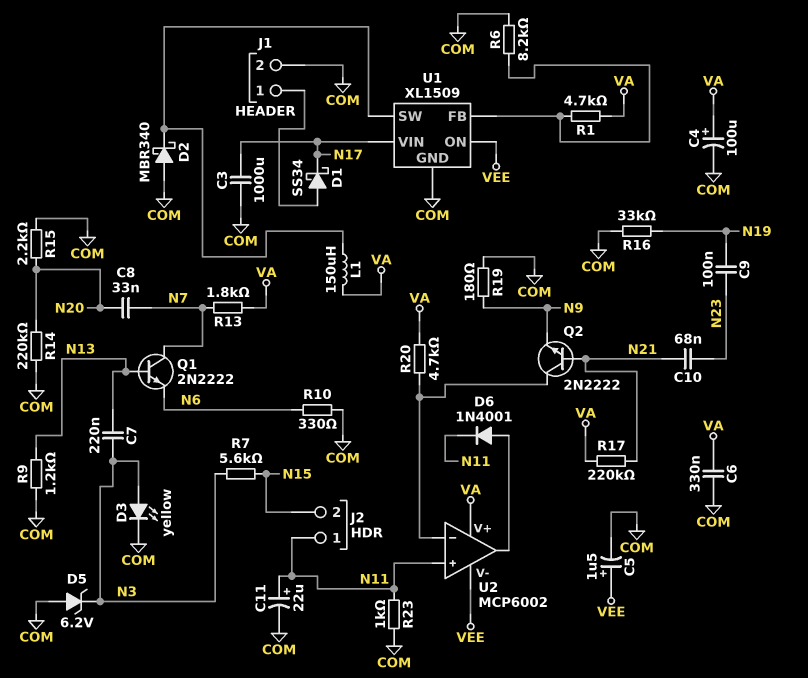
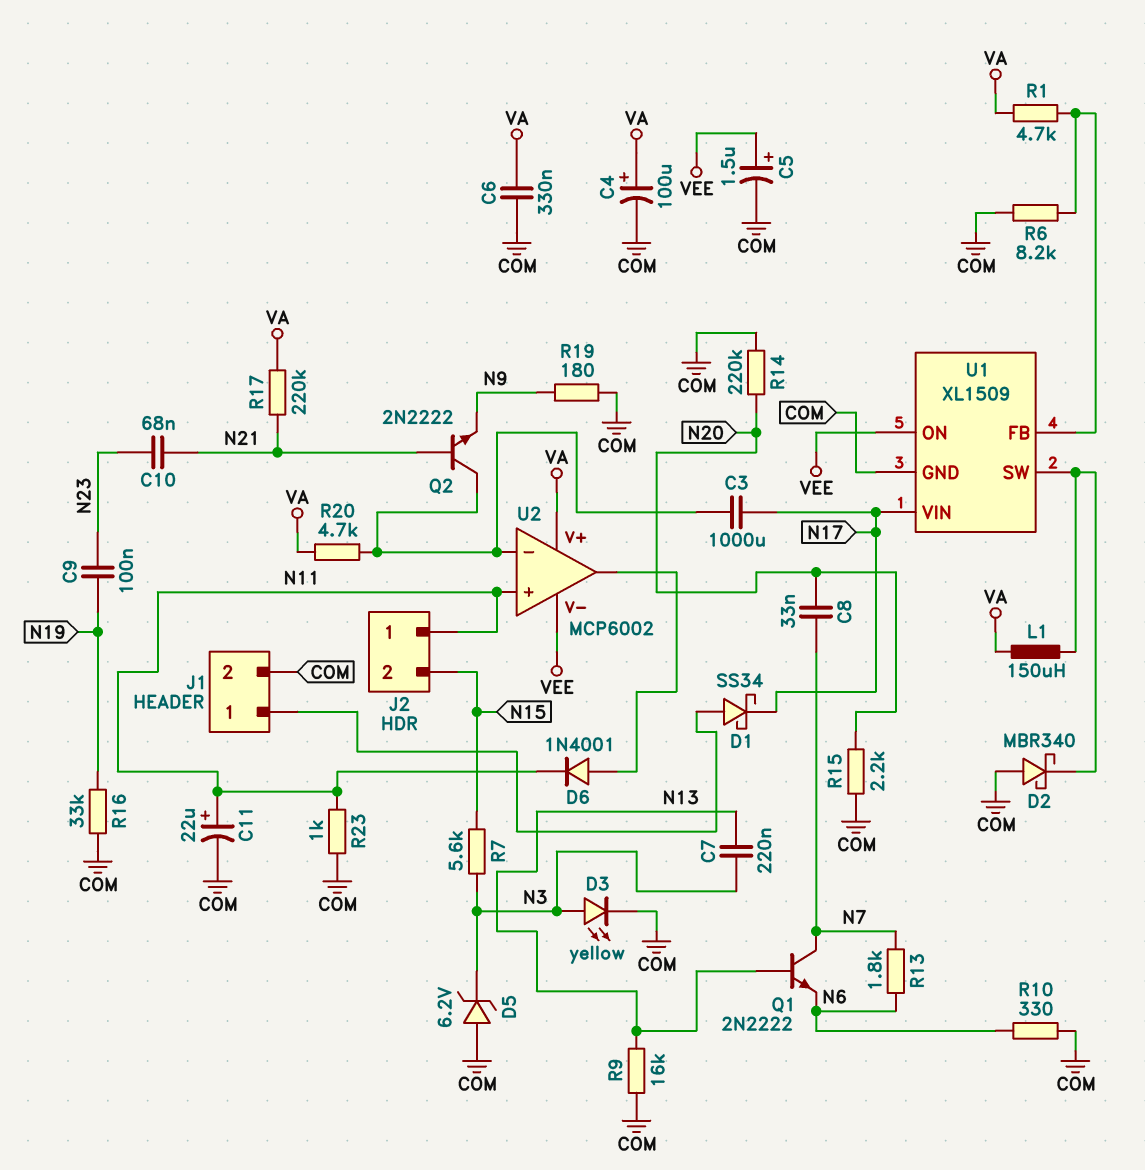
C3: 1000uF (COM, N17) -> 1000uF (N17, U2/in-)
R9: 1.2k (COM, N13) -> 16k (COM, N13)
R13: 1.8k (N7, VA) -> 1.8k (N6, N7)

